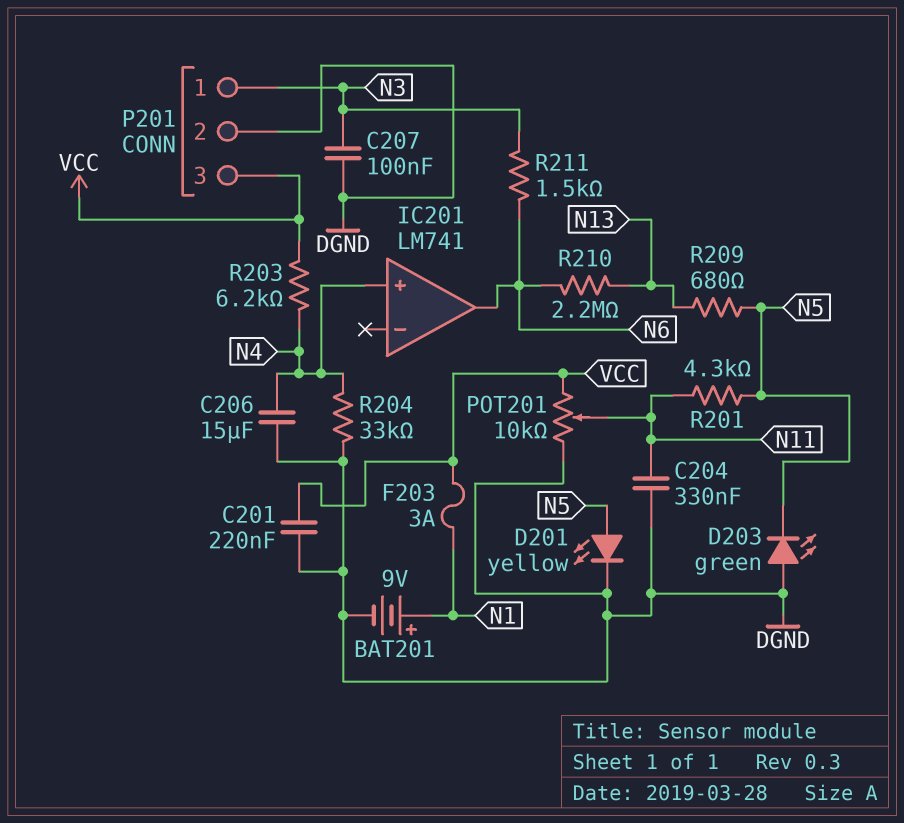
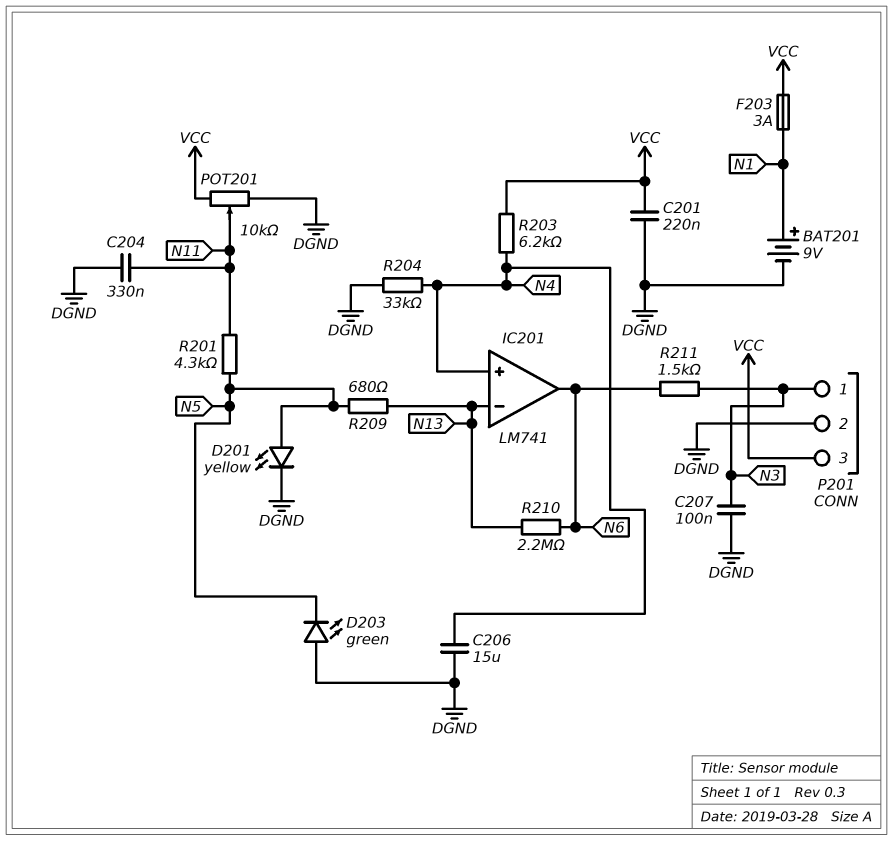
IC201 pin in-: none -> N13

